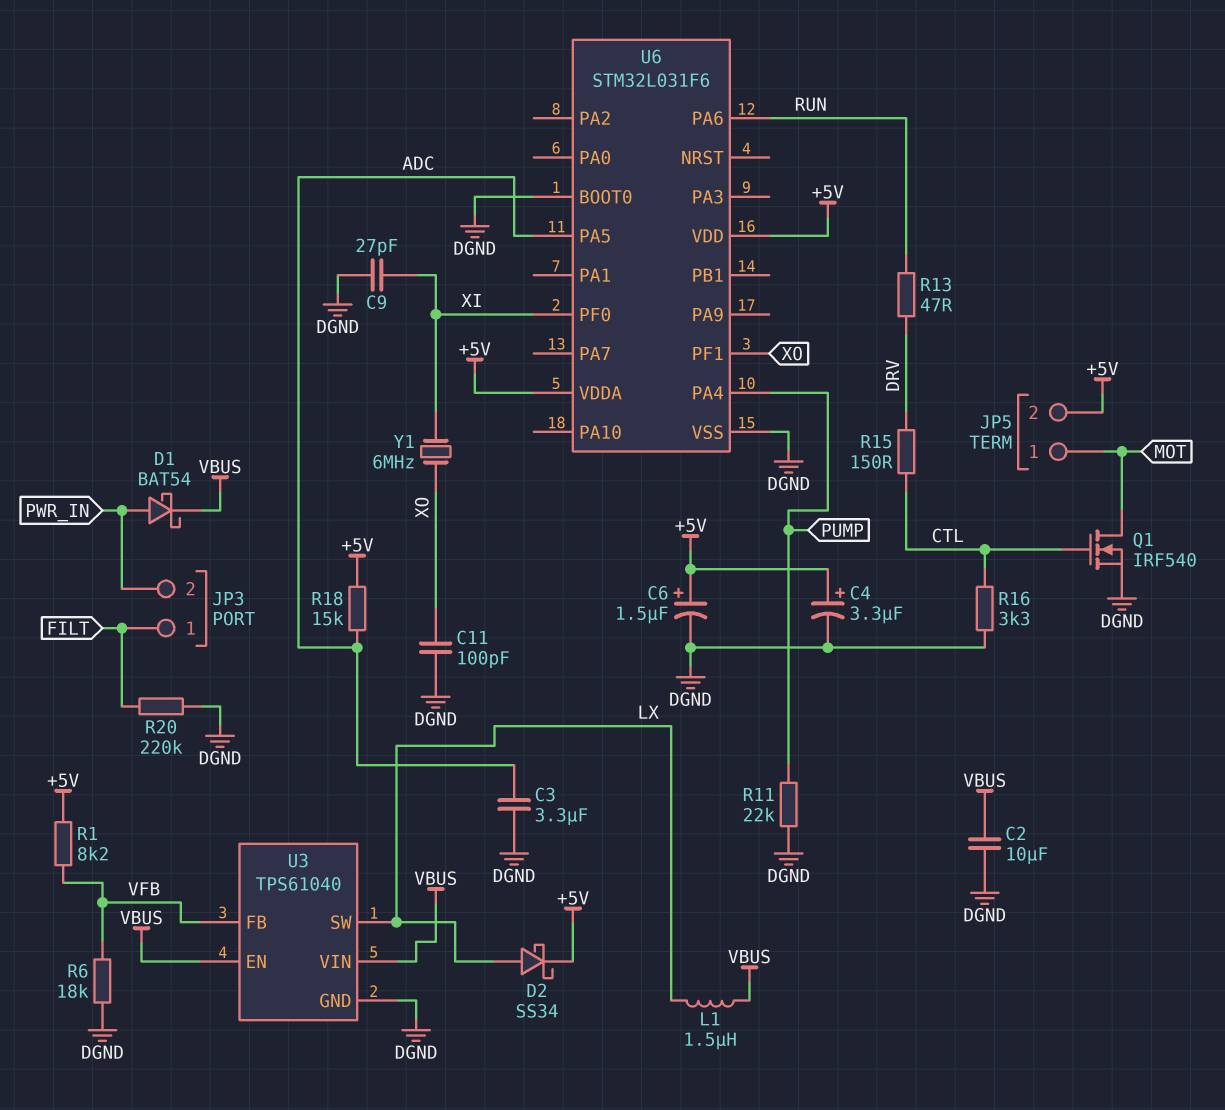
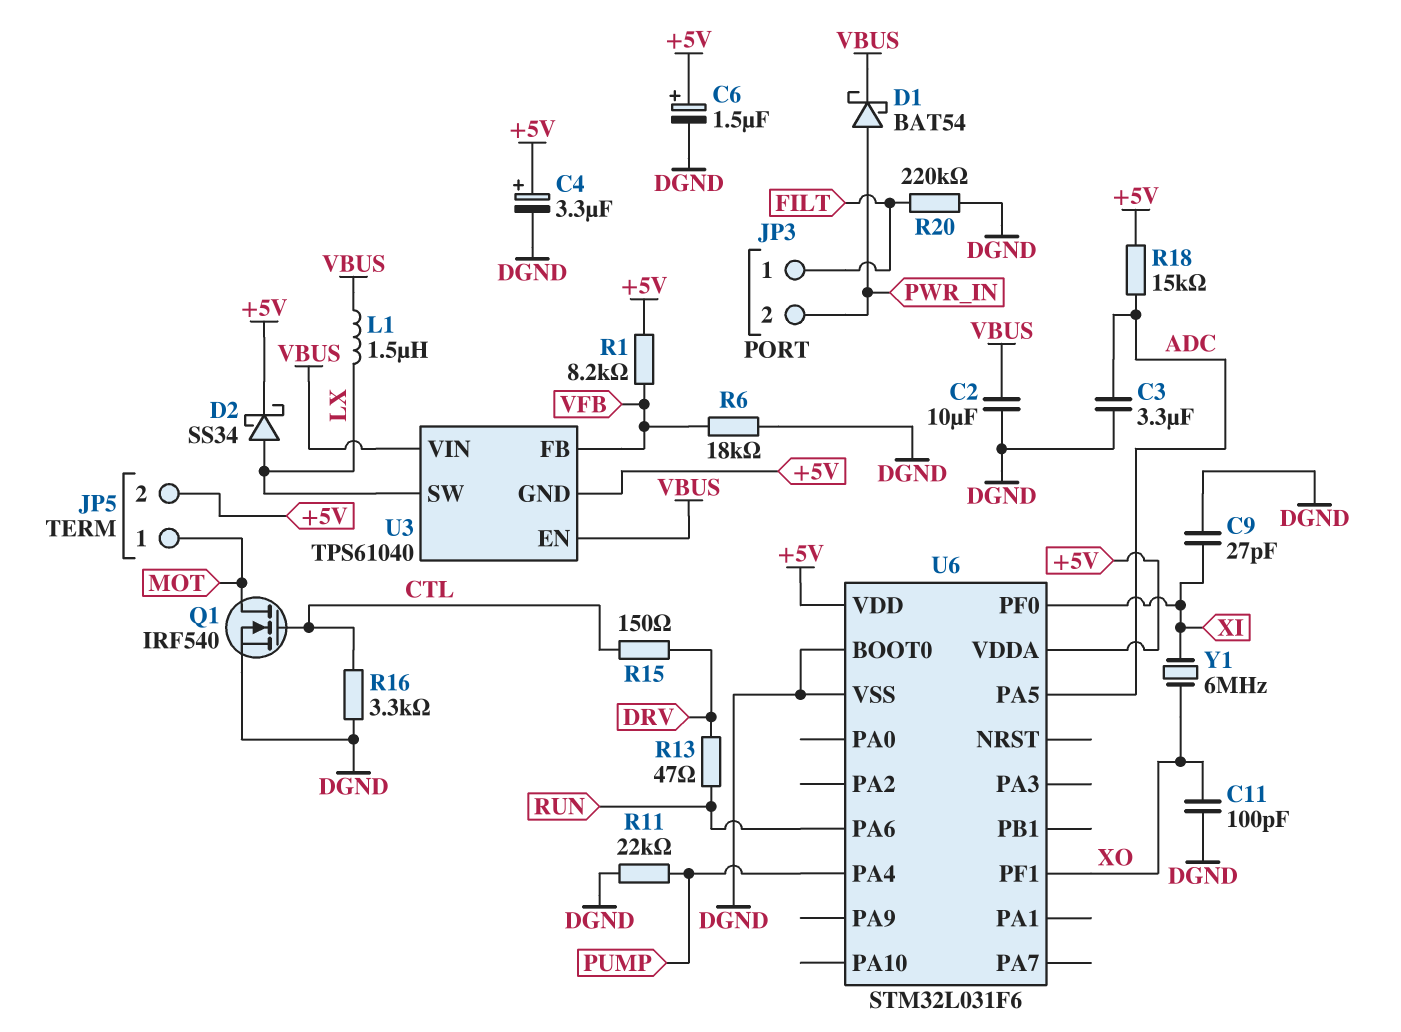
U3 pin GND: DGND -> +5V

